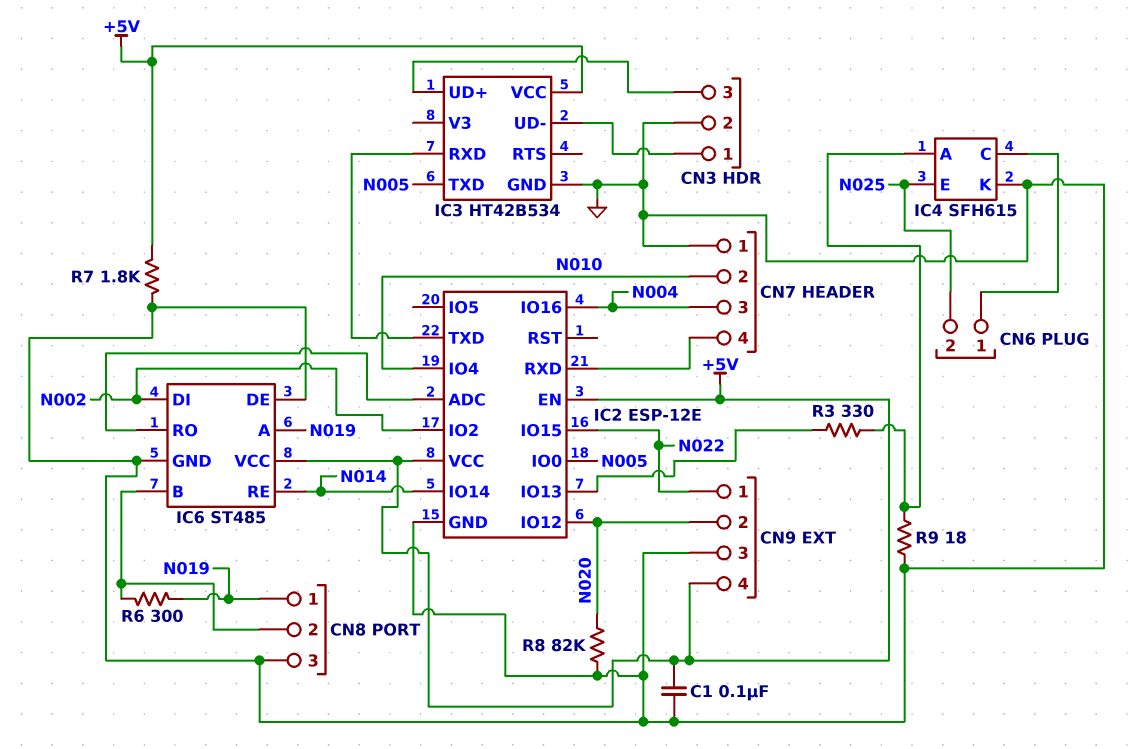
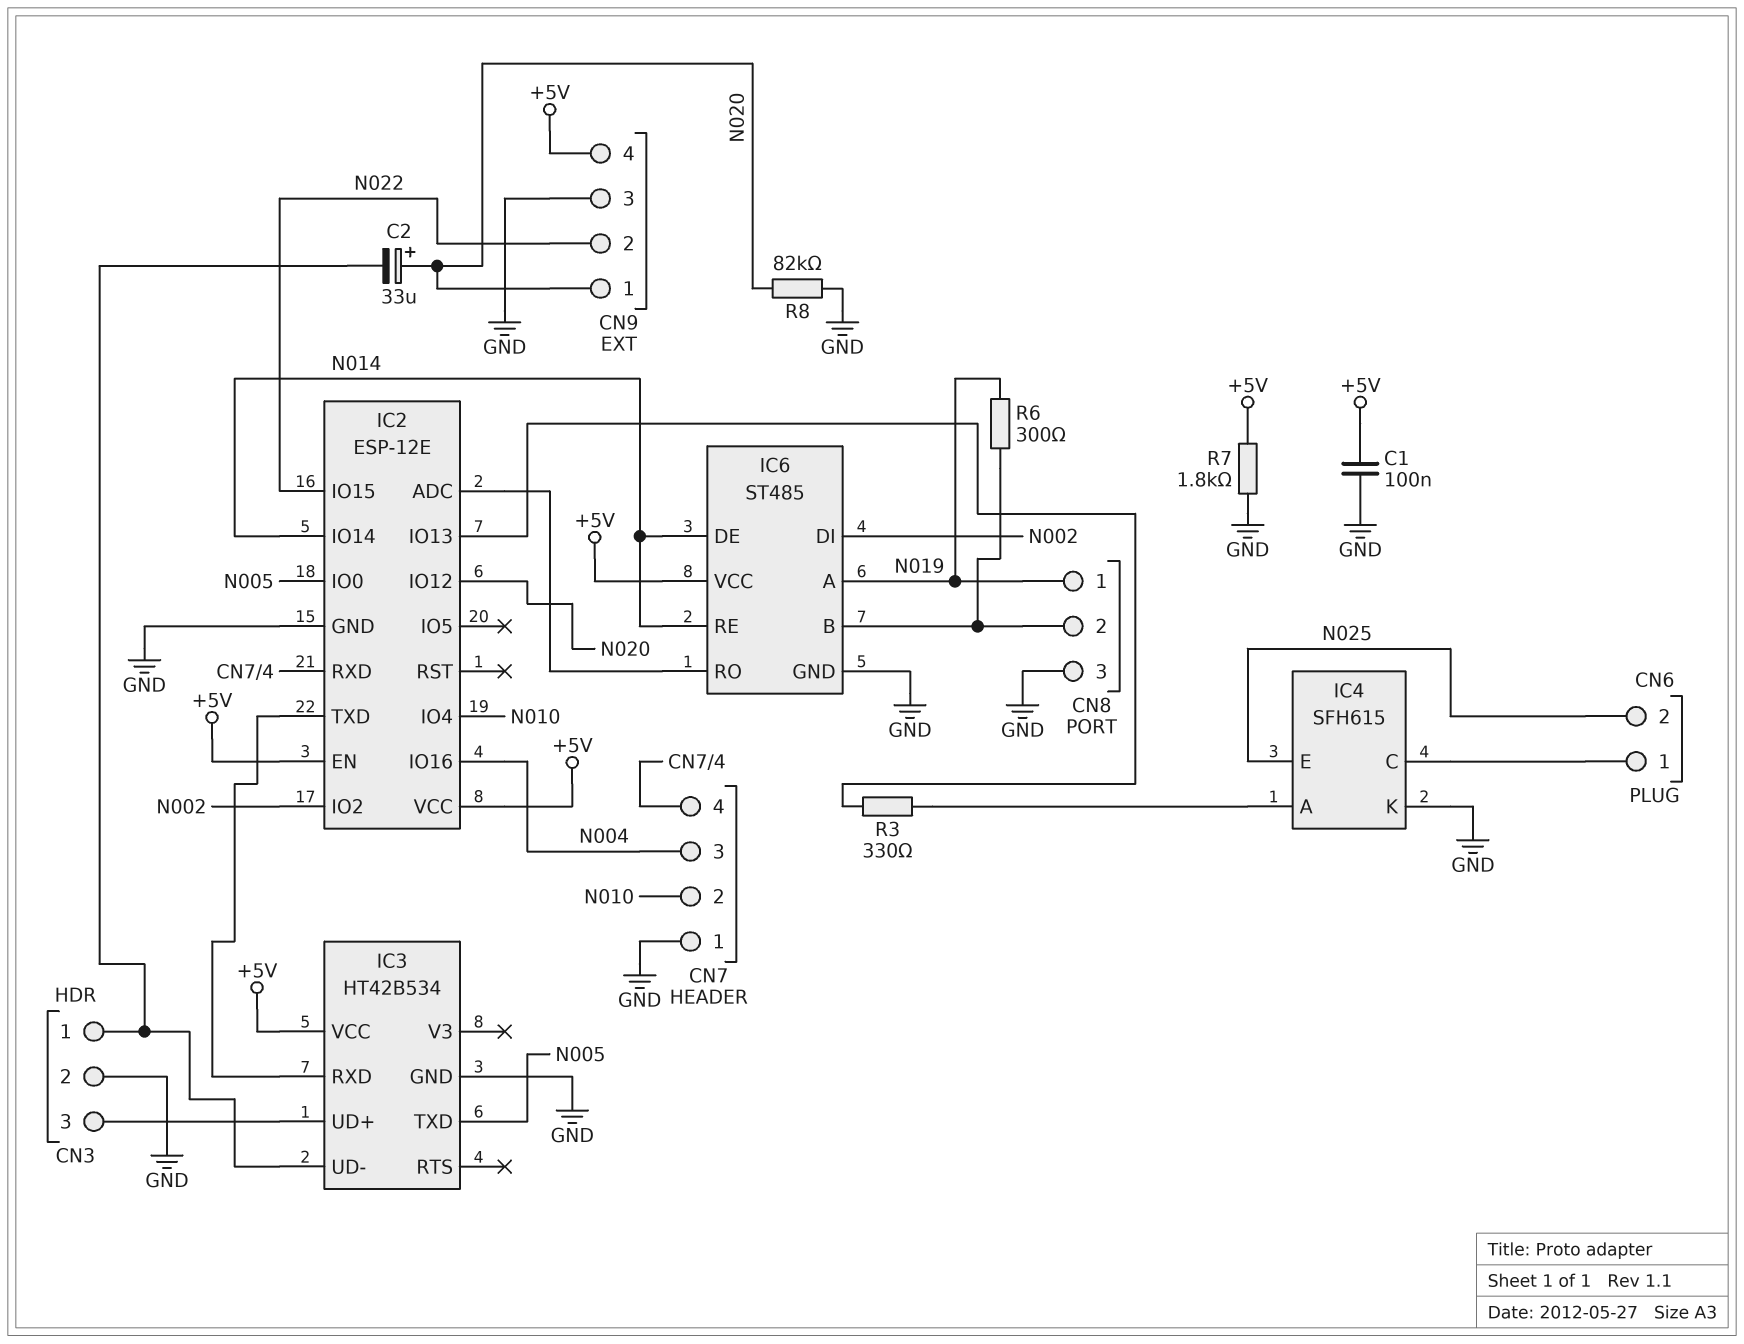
C2: none -> 33uF (plus N020, minus CN3/1)
CN9 pin 1: N022 -> N020
CN9 pin 2: N020 -> N022
IC6 pin DE: GND -> N014
R9: 18 (GND, IC4/A) -> none

